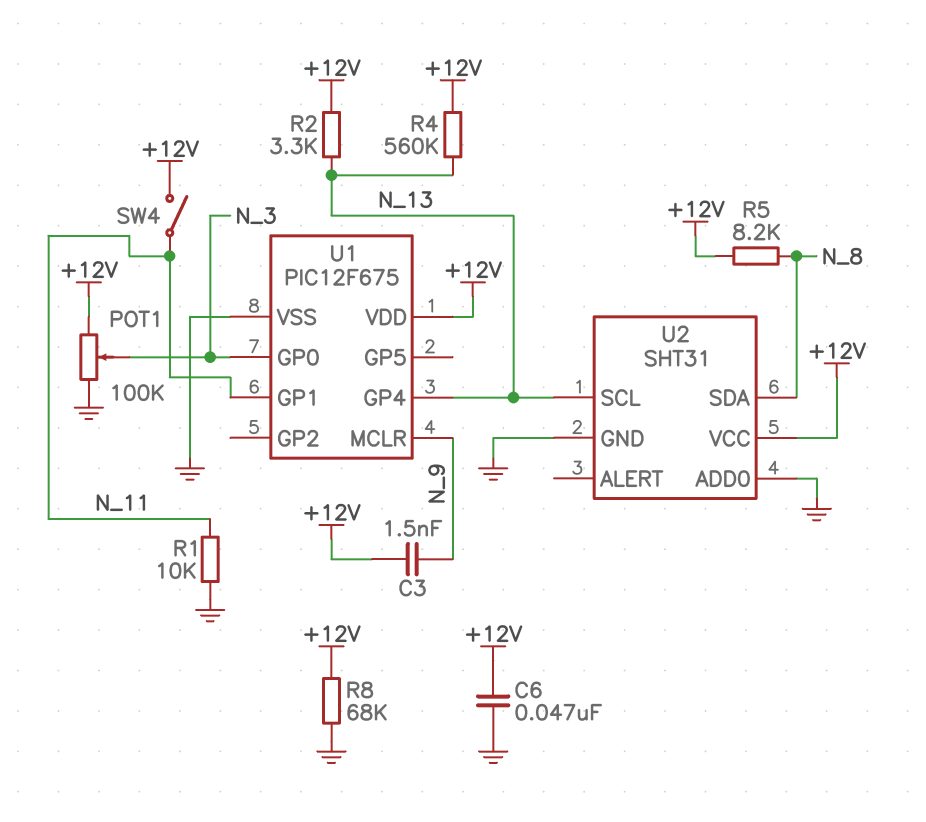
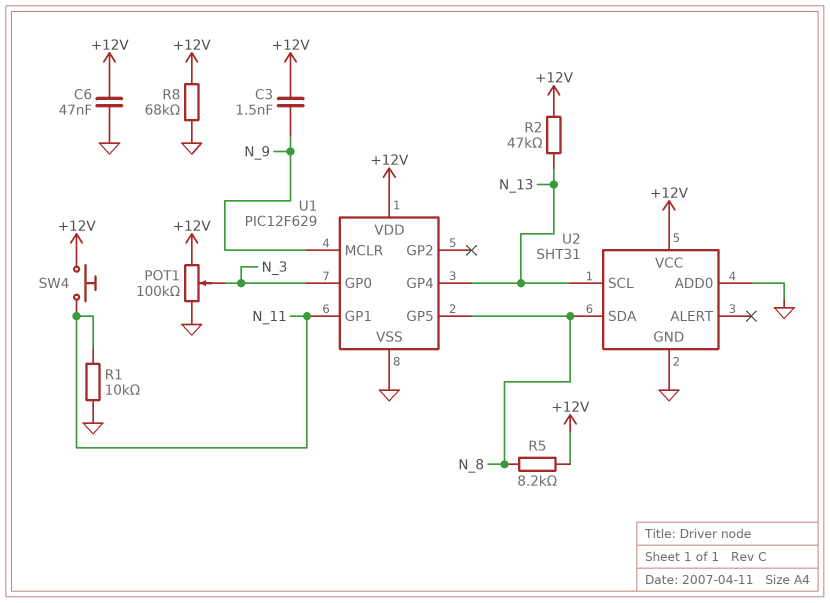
R2: 3.3k (+12V, N_13) -> 47k (+12V, N_13)
R4: 560k (+12V, N_13) -> none
SW4: switch (+12V, N_11) -> button (+12V, N_11)
U1: PIC12F675 -> PIC12F629
U1 pin GP5: none -> N_8

